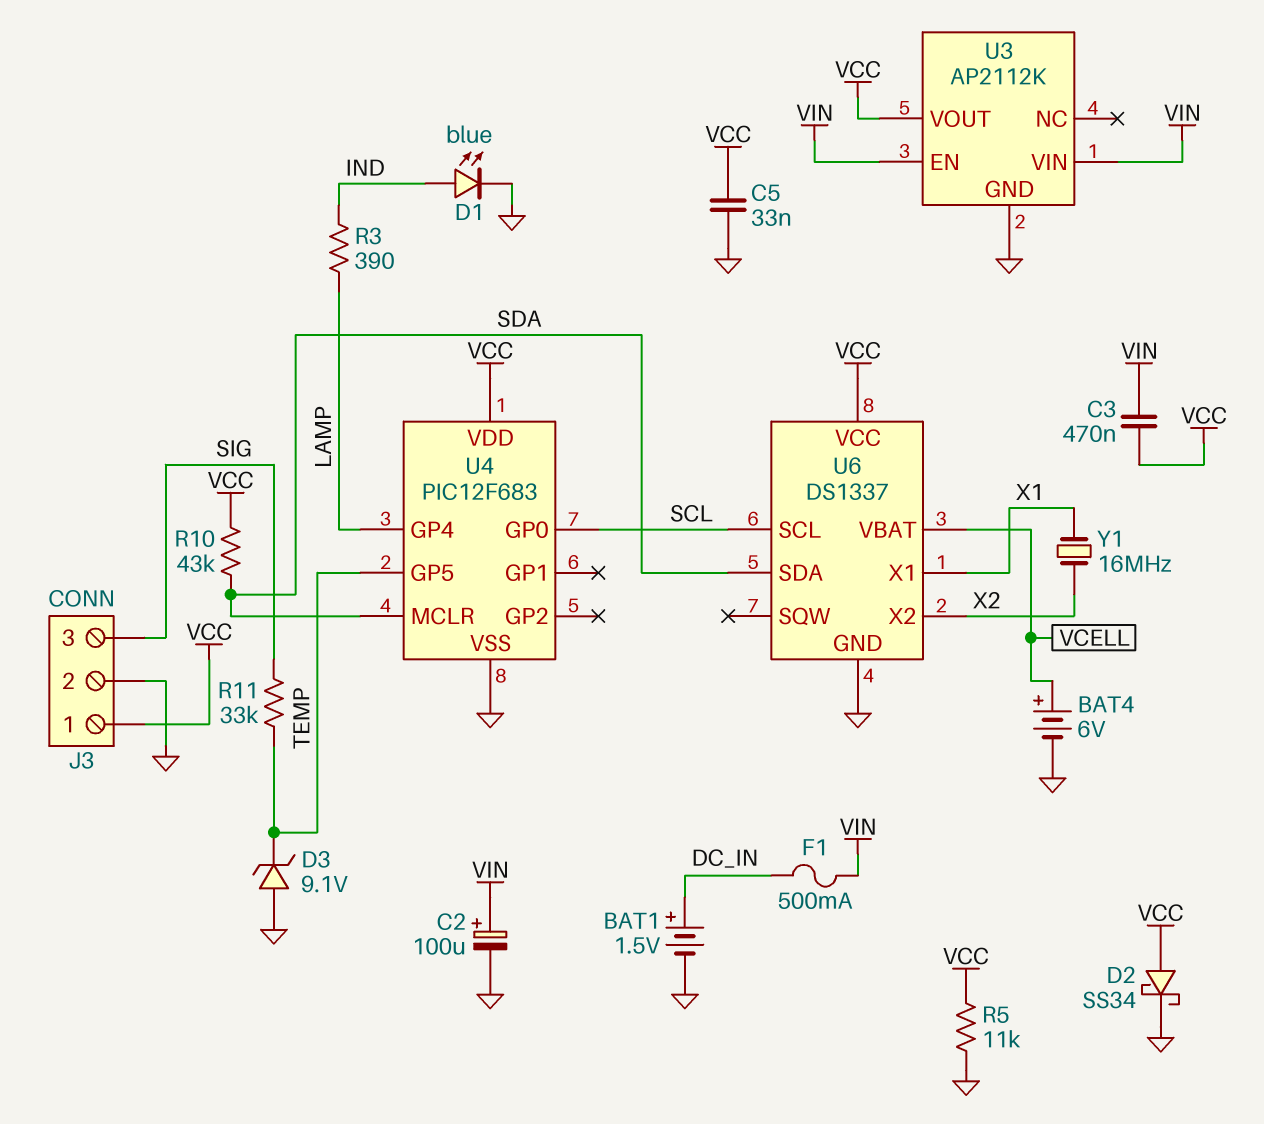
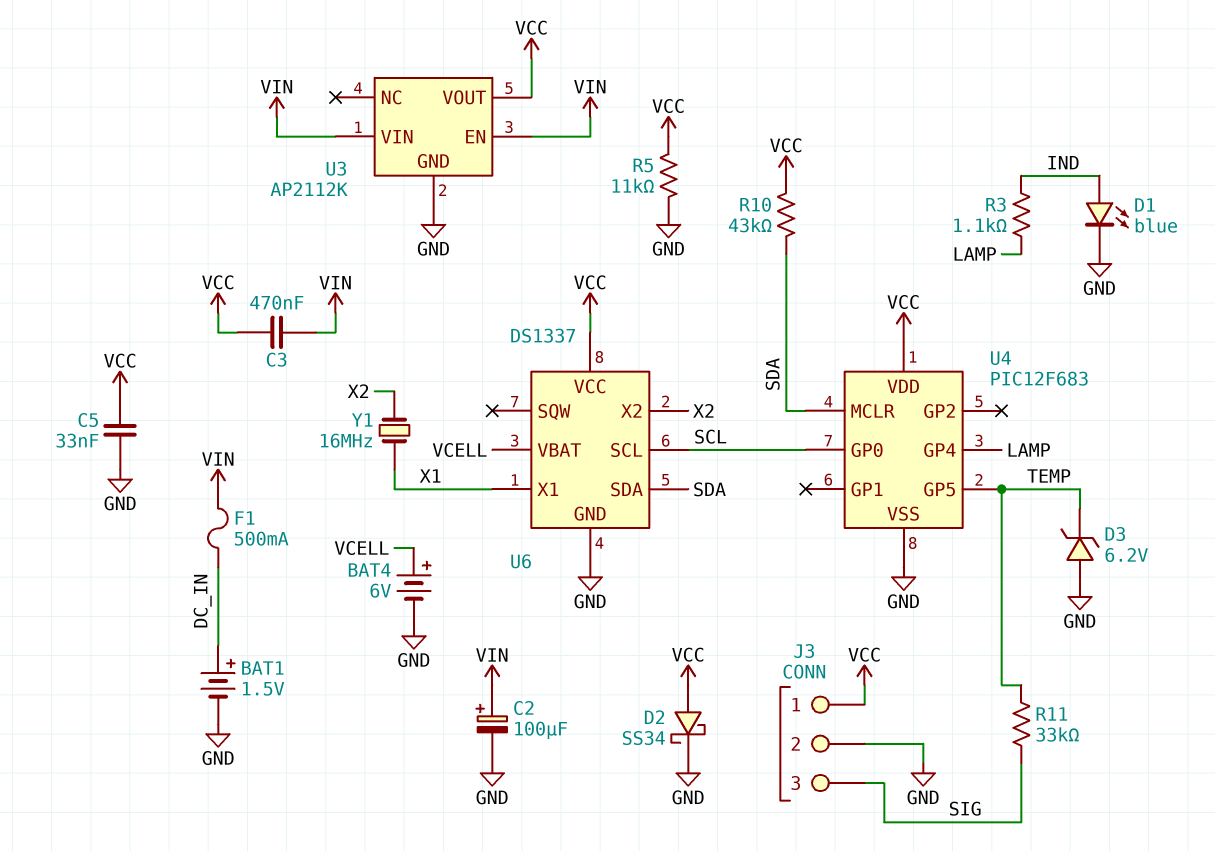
D3: zener 9.1V (A GND, K TEMP) -> zener 6.2V (A GND, K TEMP)
R3: 390 (IND, LAMP) -> 1.1k (IND, LAMP)

